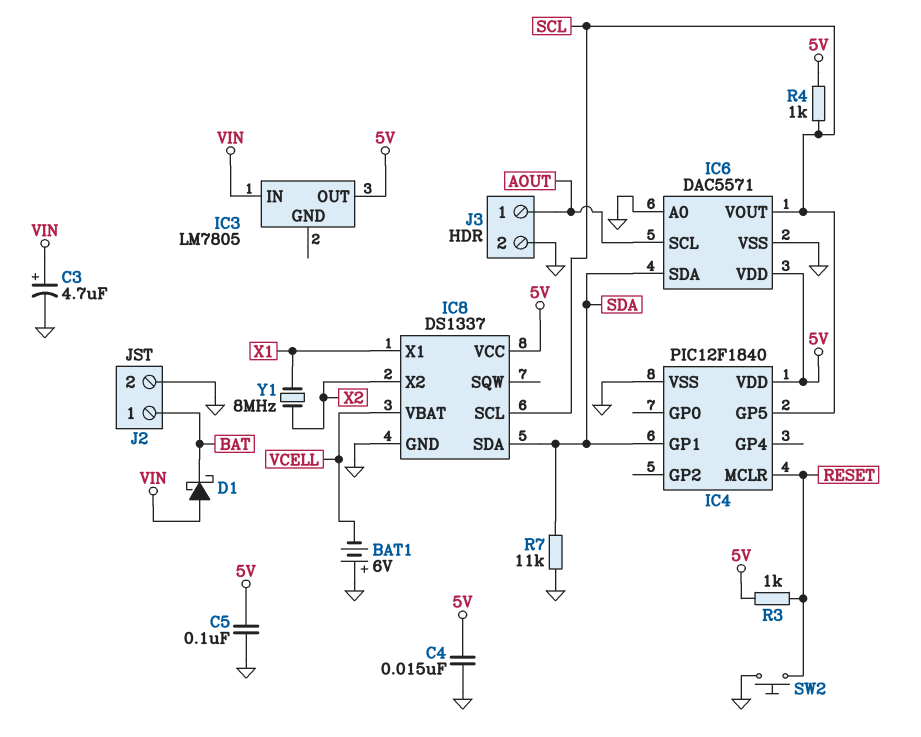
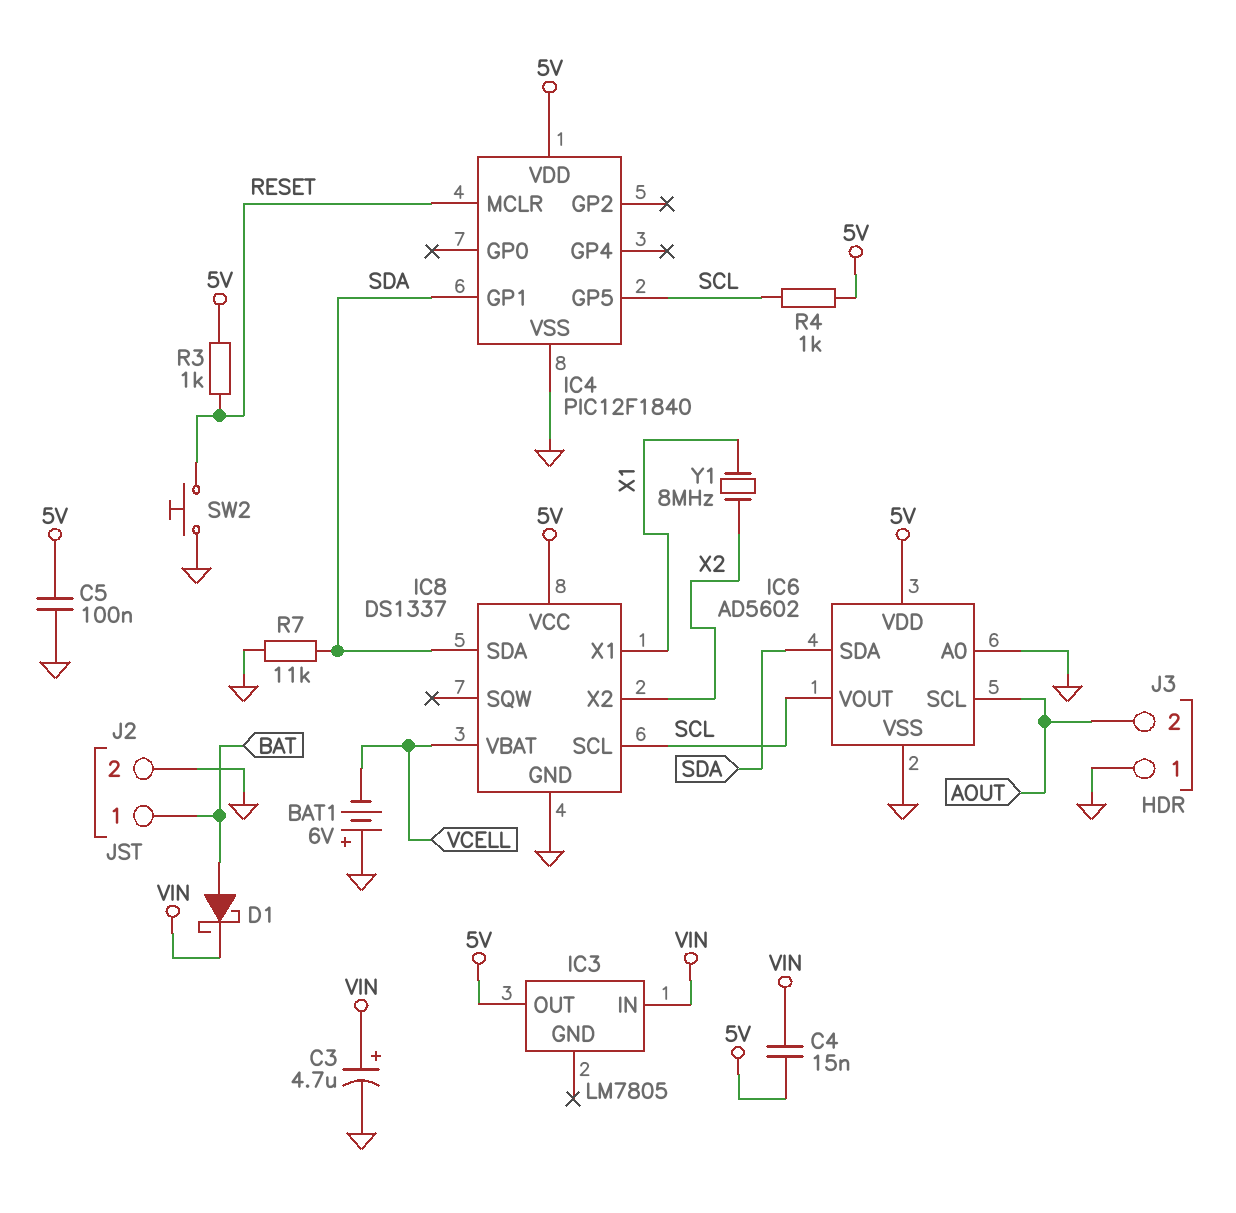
C4: 15nF (5V, GND) -> 15nF (5V, VIN)
D1: schottky (A VIN, K BAT) -> schottky (A BAT, K VIN)
IC6: DAC5571 -> AD5602
J3 pin 1: AOUT -> GND
J3 pin 2: GND -> AOUT

